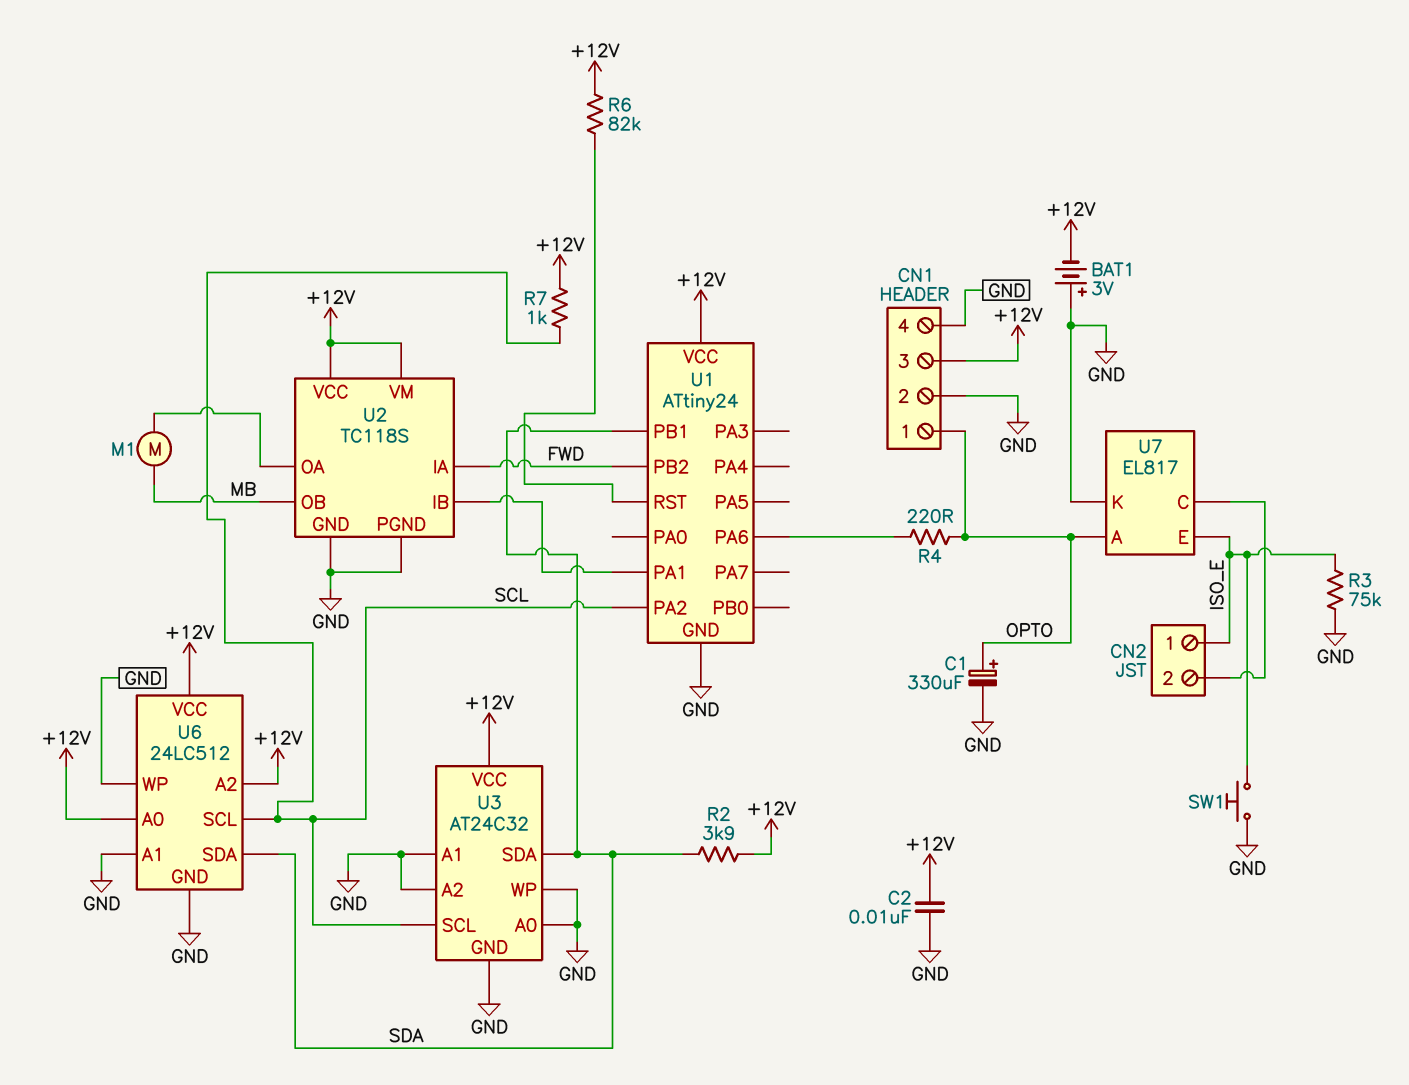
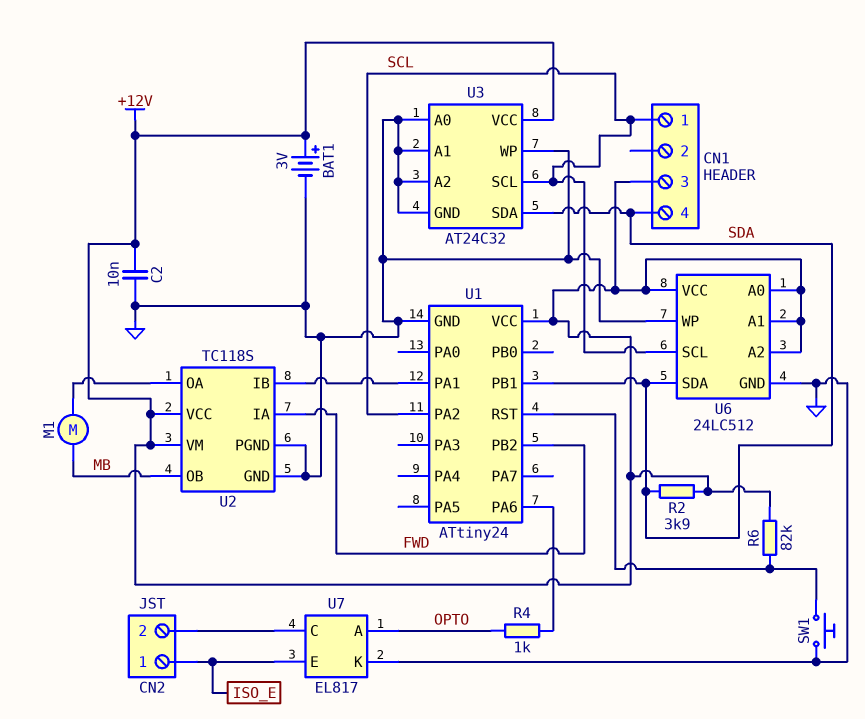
BAT1: 3V (plus GND, minus +12V) -> 3V (plus +12V, minus GND)
C1: 330uF (plus OPTO, minus GND) -> none
CN1 pin 1: OPTO -> SCL
CN1 pin 2: GND -> none
CN1 pin 4: GND -> SDA
R3: 75k (GND, ISO_E) -> none
R4: 220 (OPTO, U1/PA6) -> 1k (OPTO, U1/PA6)
R7: 1k (+12V, SCL) -> none
SW1: button (GND, ISO_E) -> button (GND, U1/RST)
U6 pin A1: GND -> +12V

